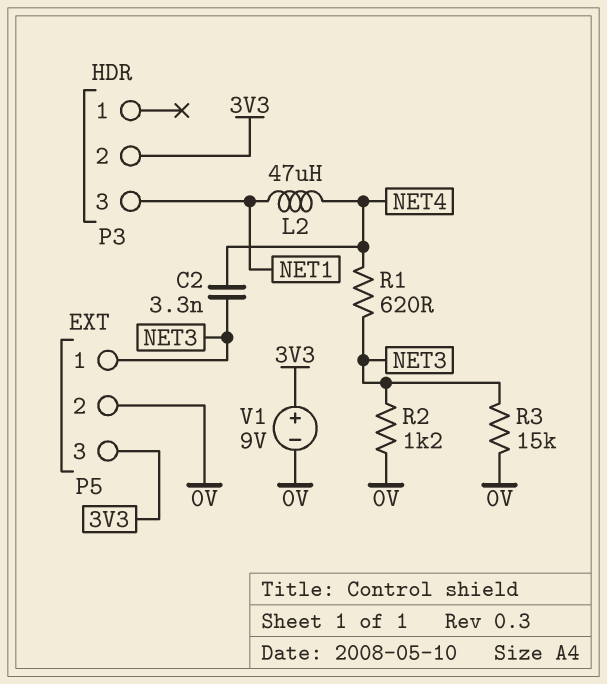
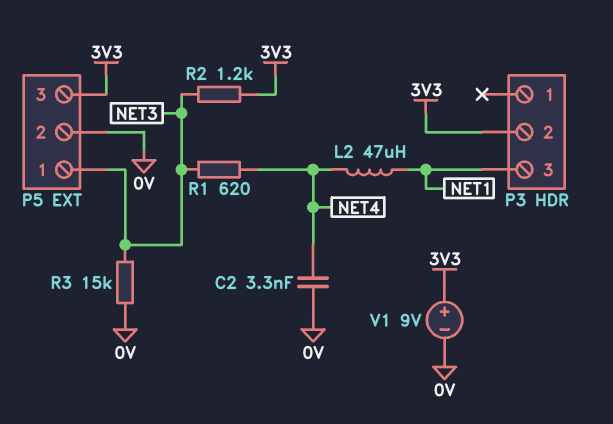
C2: 3.3nF (NET3, NET4) -> 3.3nF (0V, NET4)
R2: 1.2k (0V, NET3) -> 1.2k (3V3, NET3)

